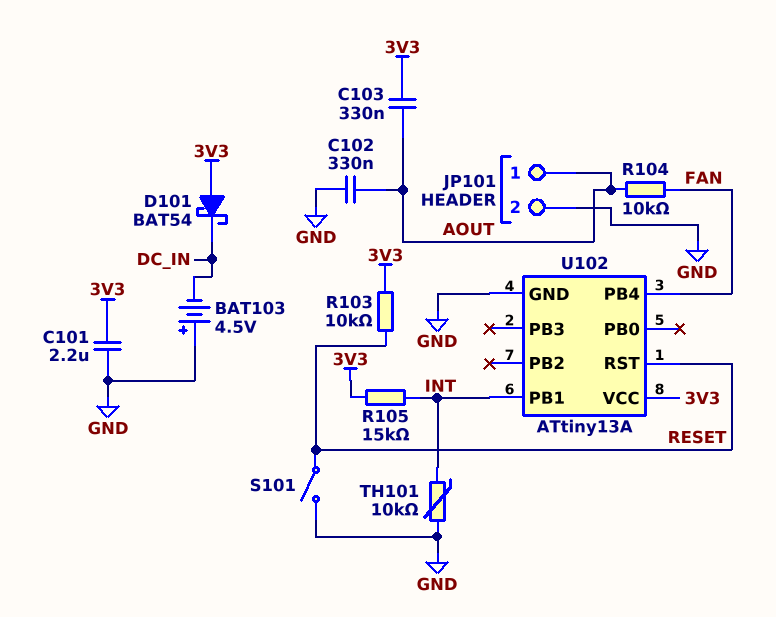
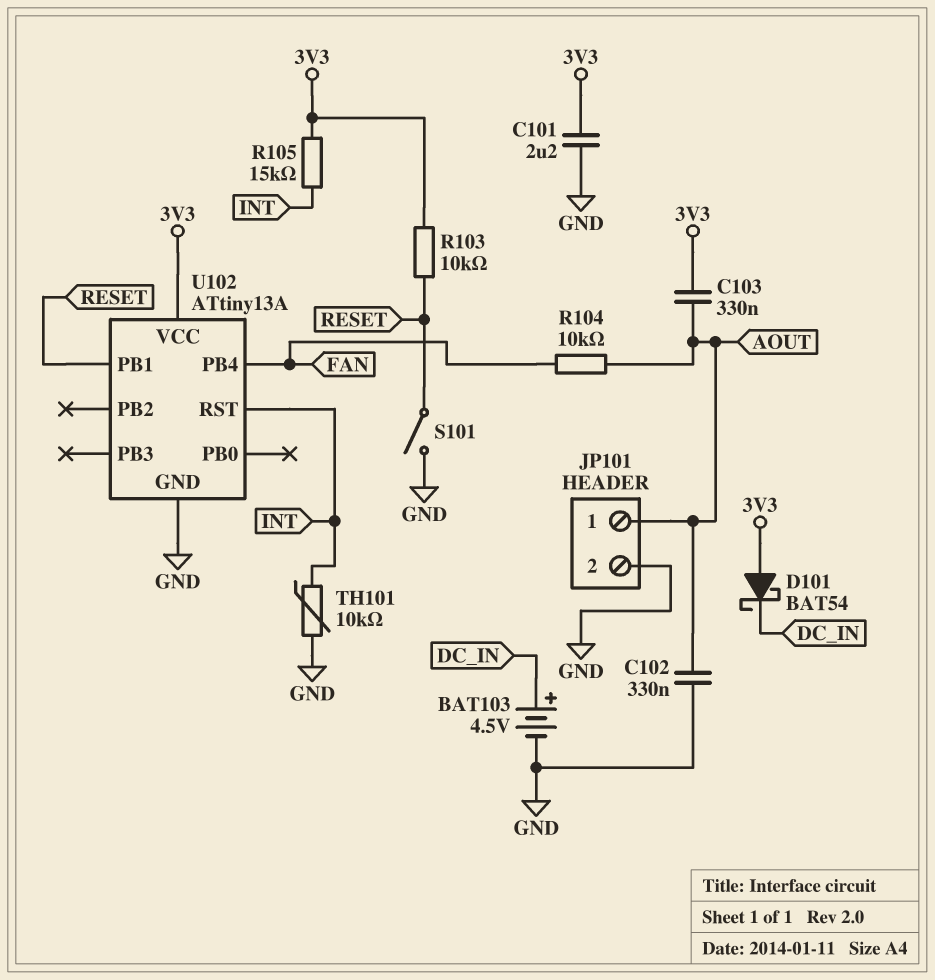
BAT103: 4.5V (plus GND, minus DC_IN) -> 4.5V (plus DC_IN, minus GND)
U102 pin PB1: INT -> RESET
U102 pin RST: RESET -> INT

